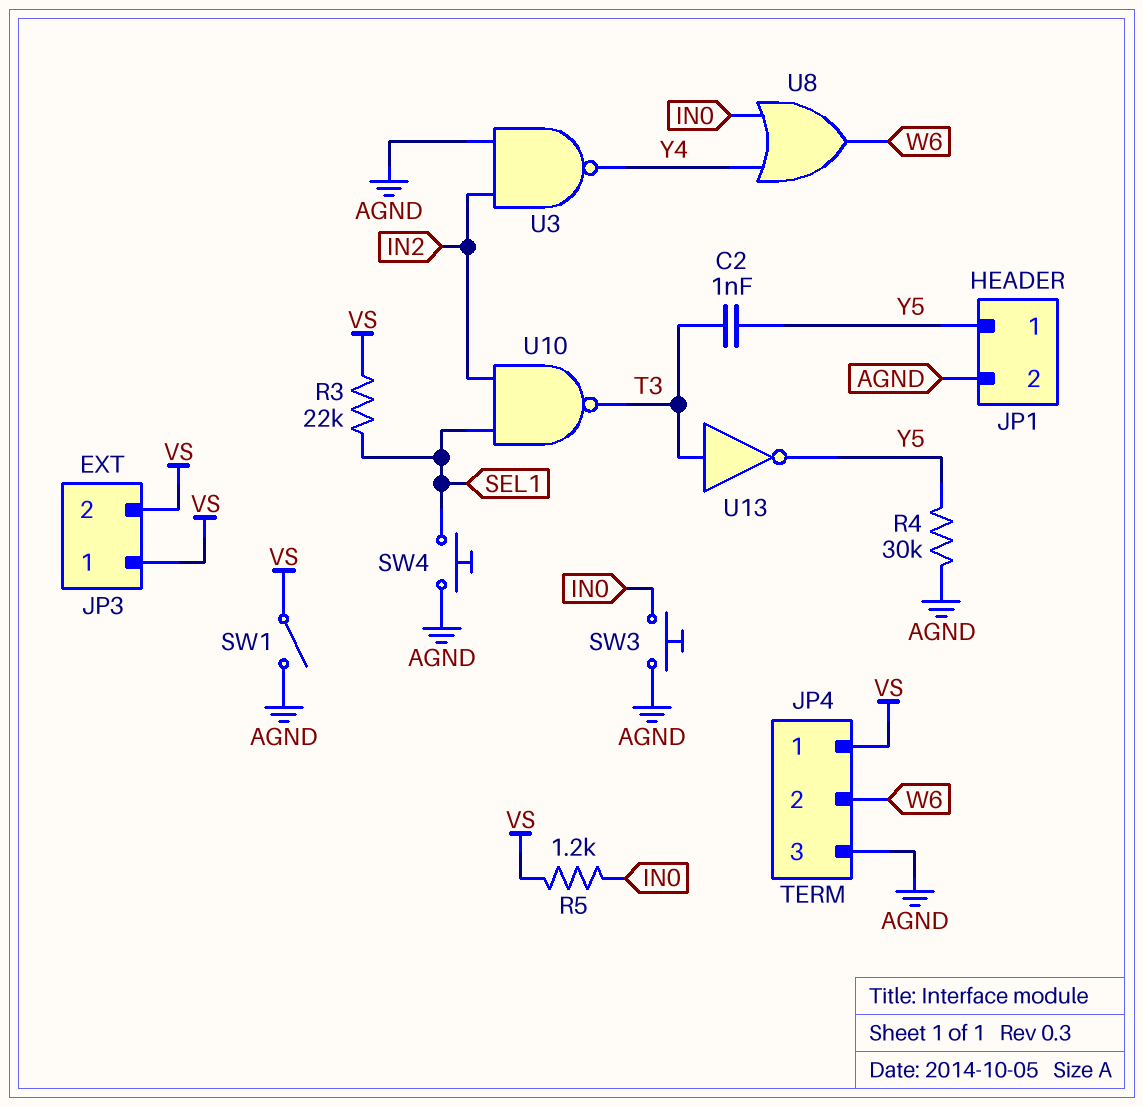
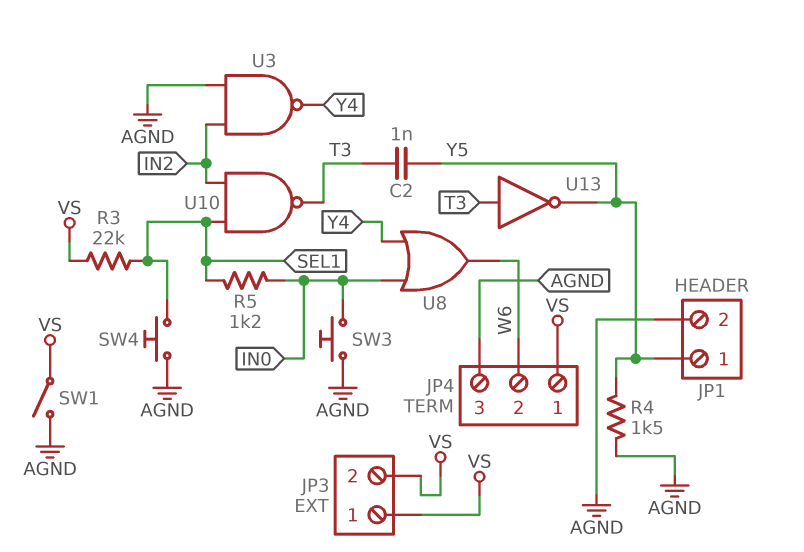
R4: 30k (AGND, Y5) -> 1.5k (AGND, Y5)
R5: 1.2k (IN0, VS) -> 1.2k (IN0, SEL1)

